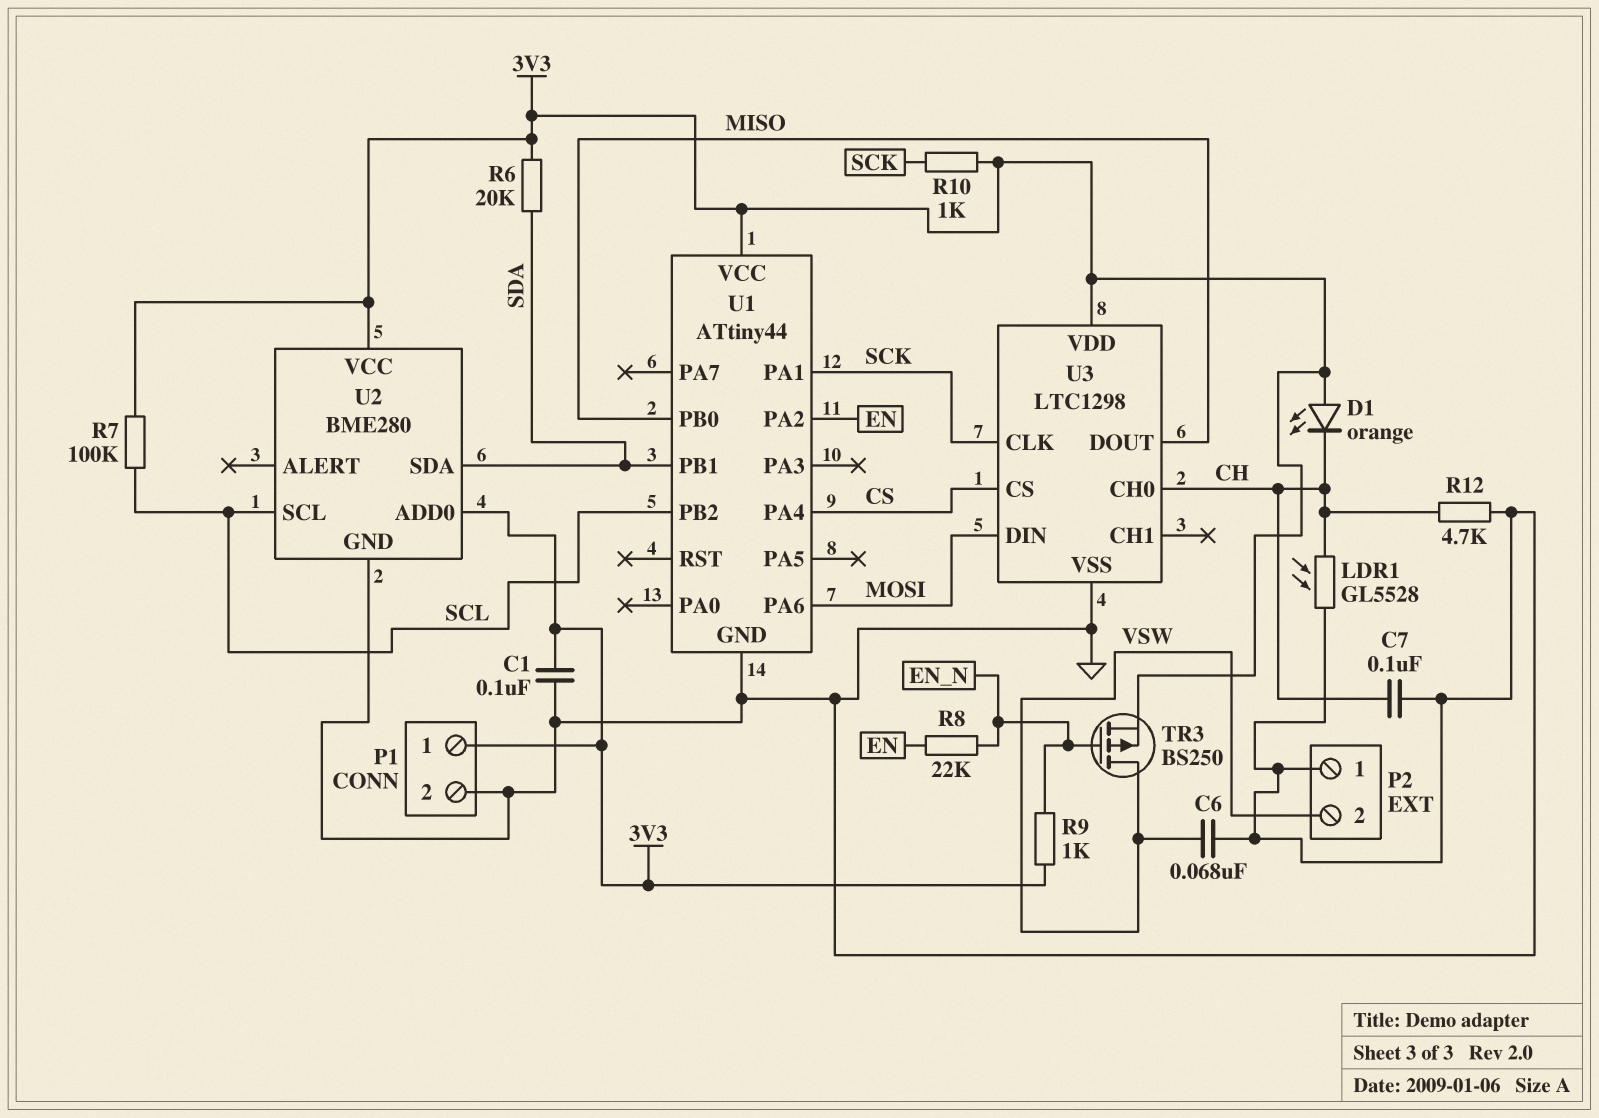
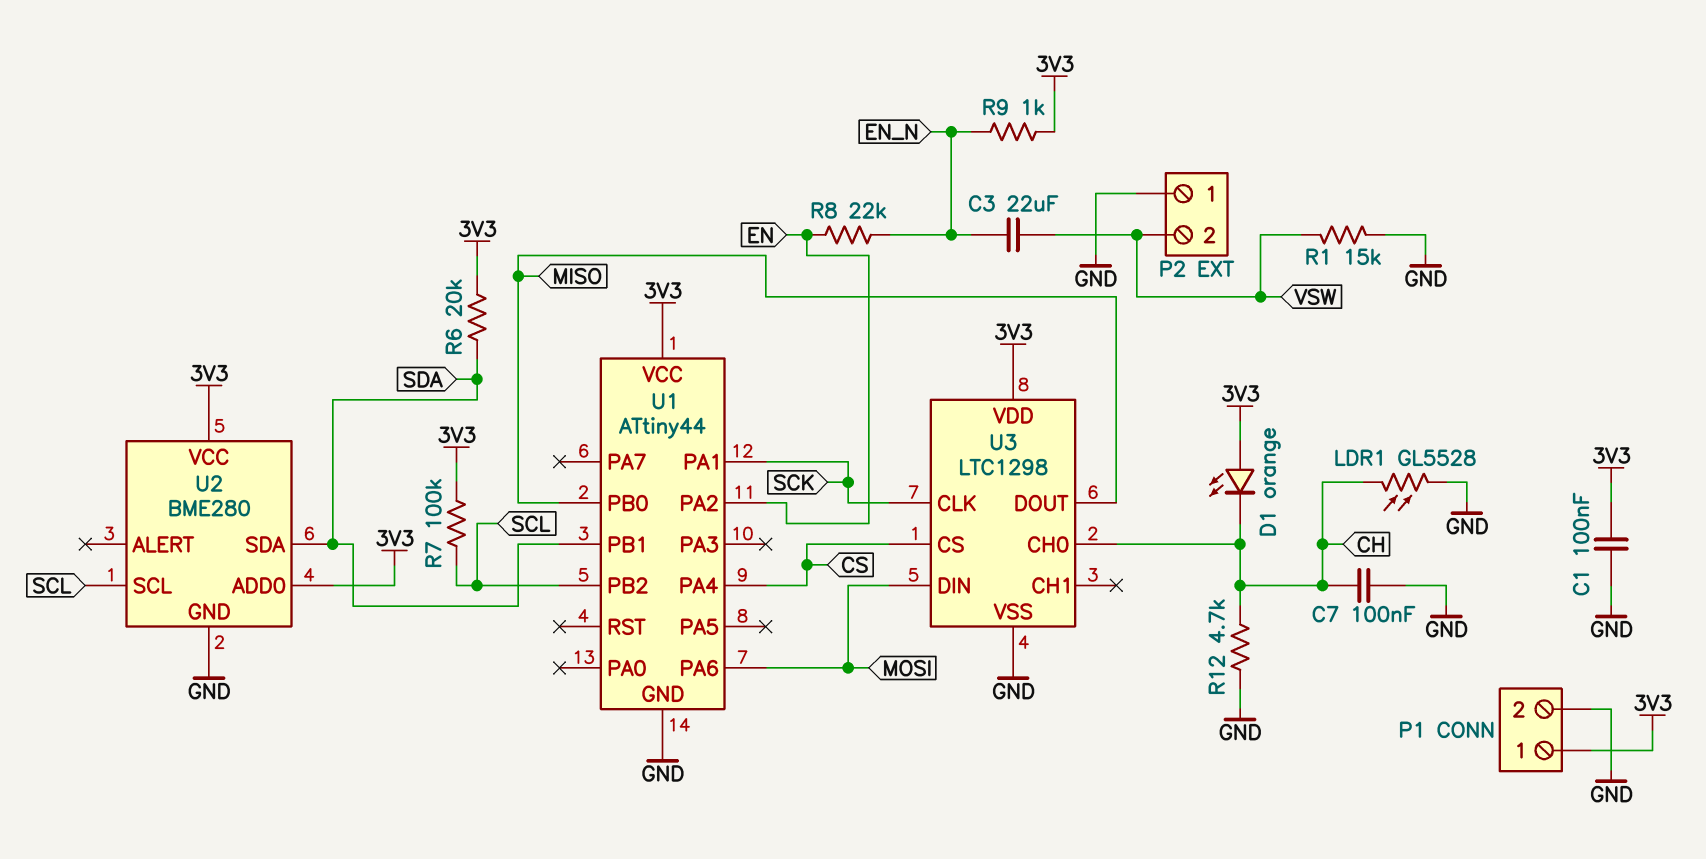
C3: none -> 22uF (EN_N, VSW)
C6: 68nF (GND, VSW) -> none
R1: none -> 15k (GND, VSW)
R10: 1k (3V3, SCK) -> none
TR3: PMOS BS250 (G EN_N, D VSW, S 3V3) -> none

